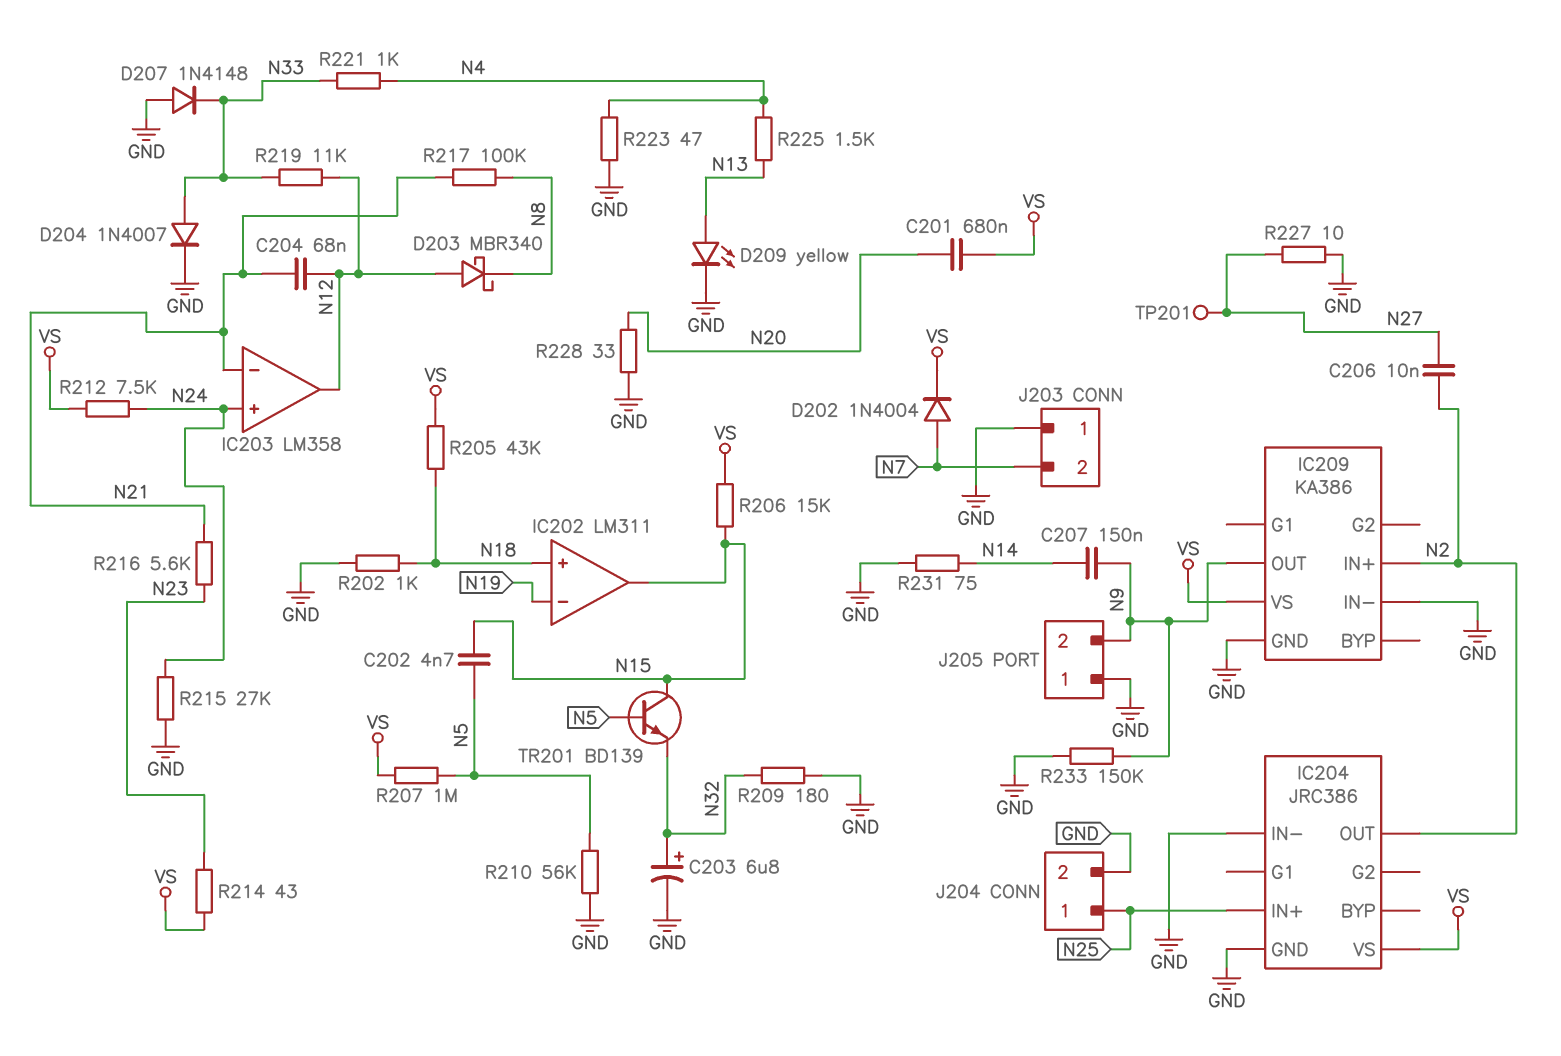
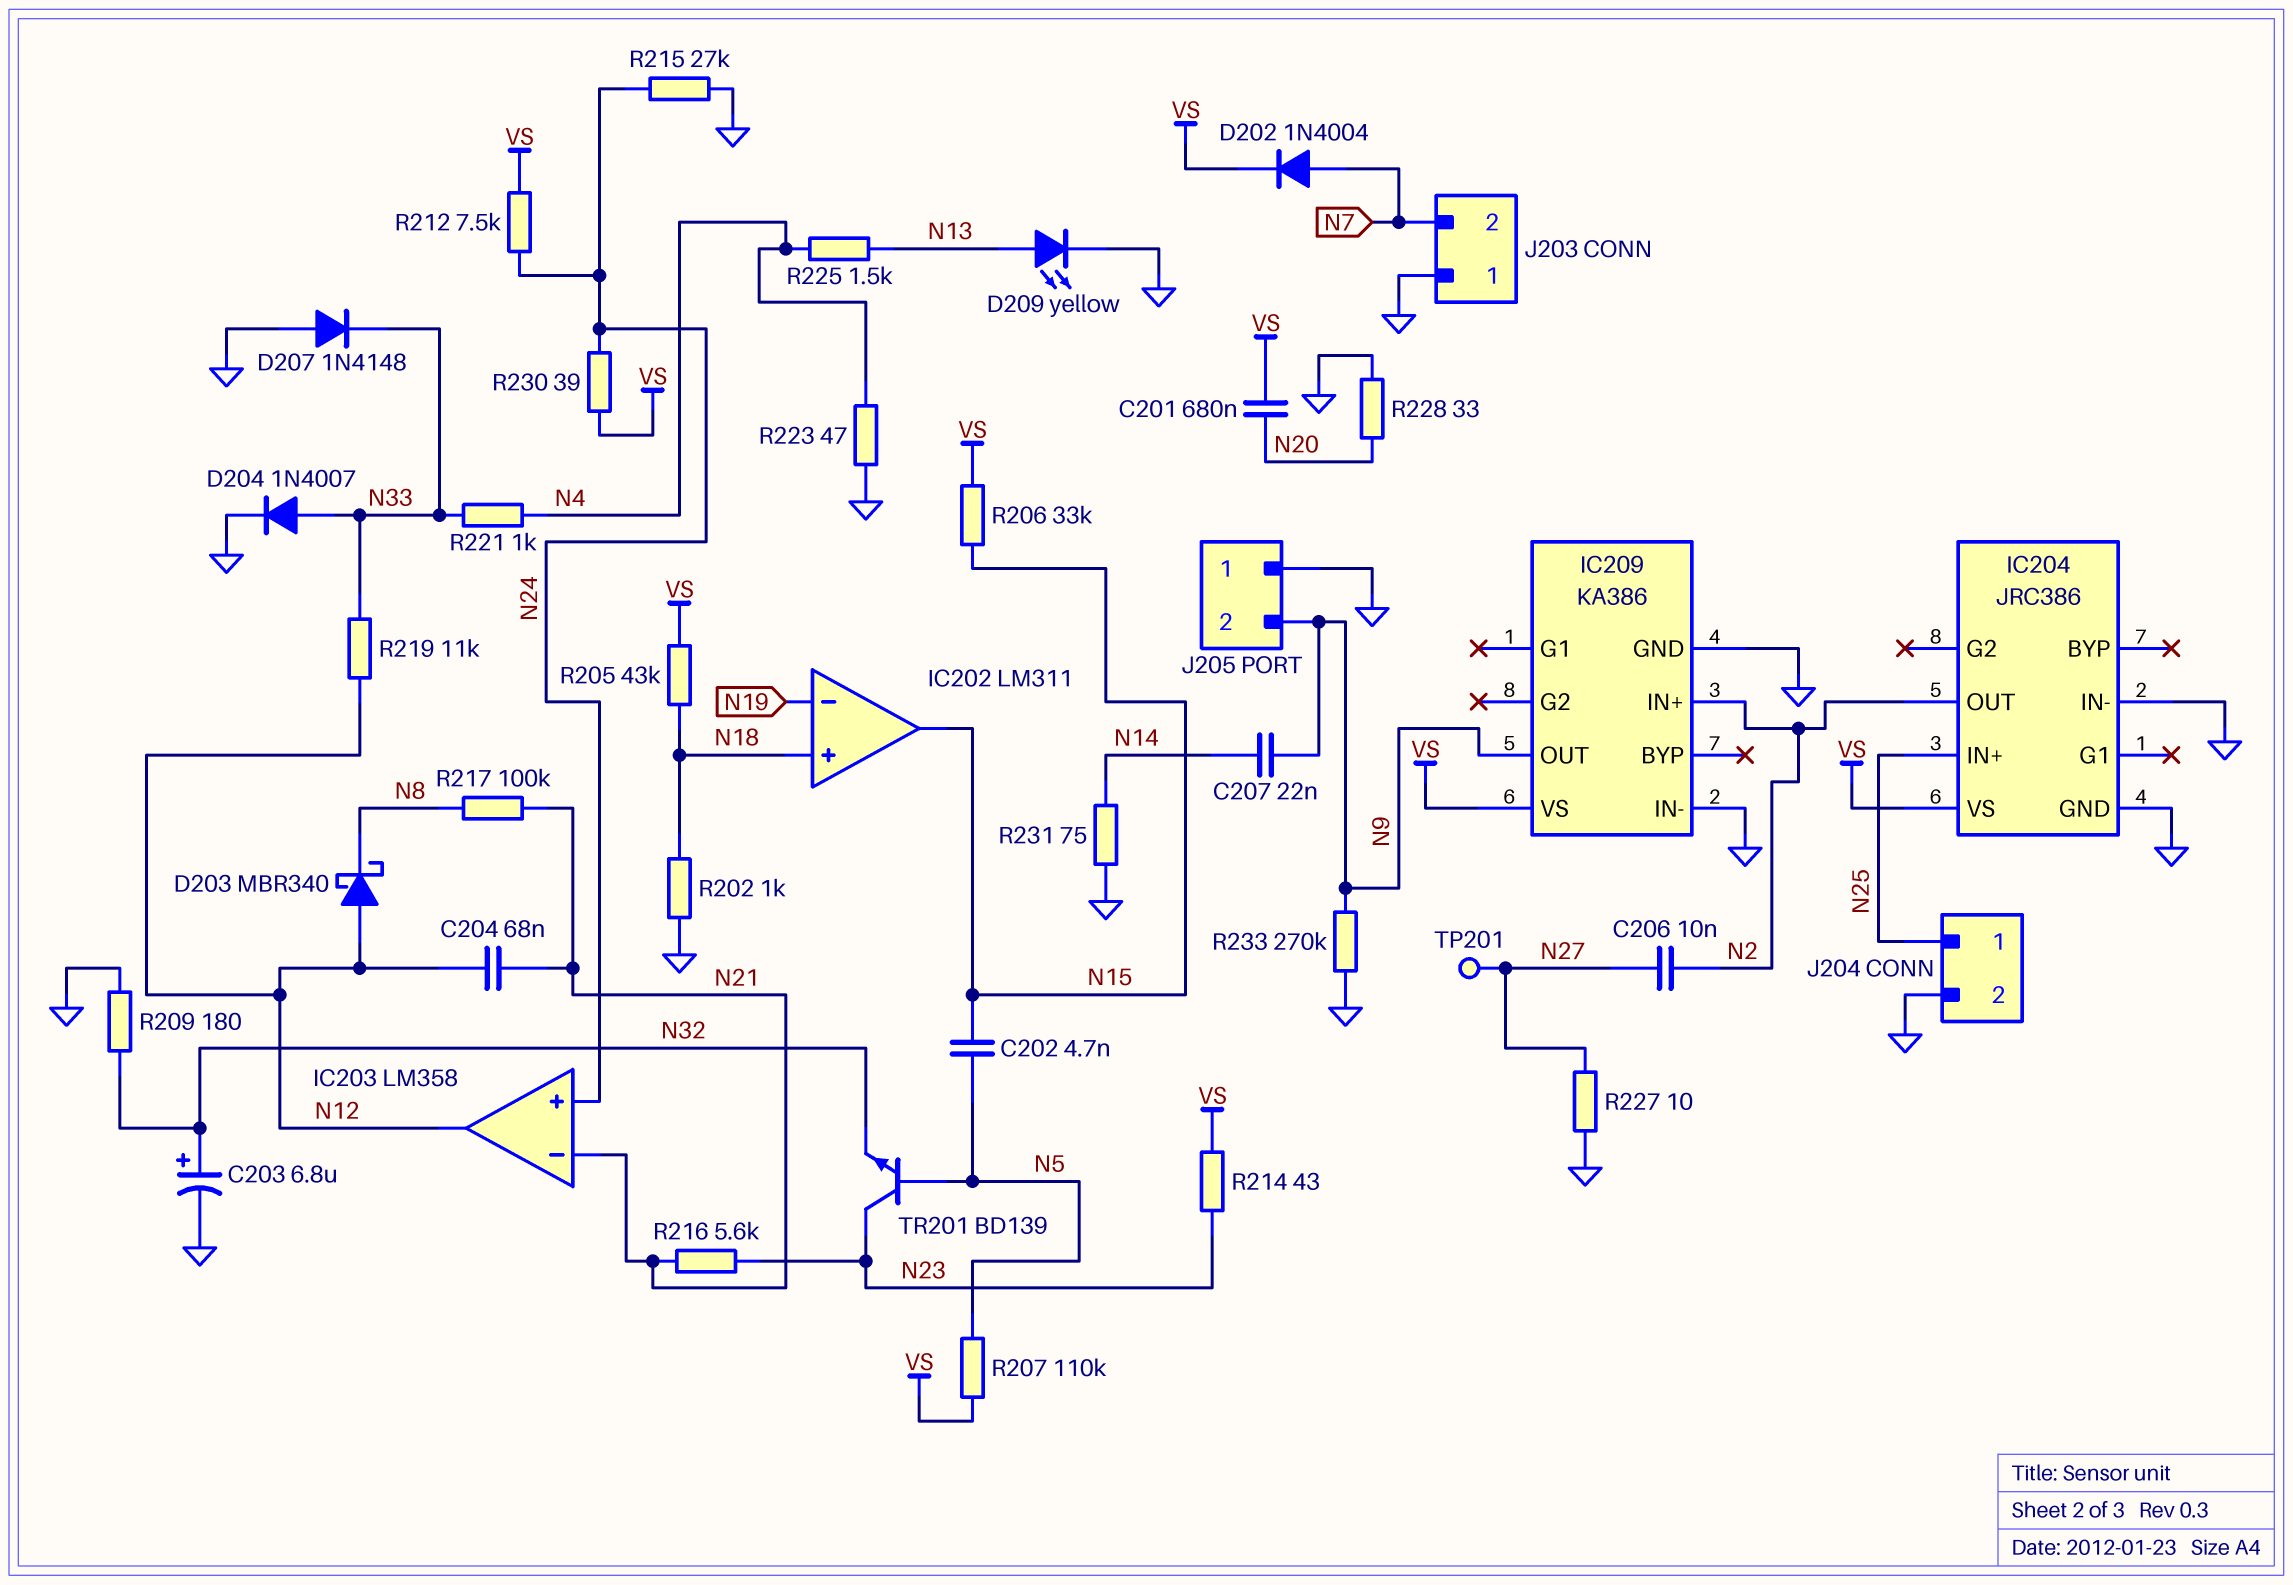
C207: 150nF (N9, N14) -> 22nF (N9, N14)
R206: 15k (N15, VS) -> 33k (N15, VS)
R207: 1M (N5, VS) -> 110k (N5, VS)
R210: 56k (GND, N5) -> none
R230: none -> 39 (N24, VS)
R233: 150k (GND, N9) -> 270k (GND, N9)
TR201: NPN BD139 (B N5, C N15, E N32) -> NPN BD139 (B N5, C N23, E N32)

